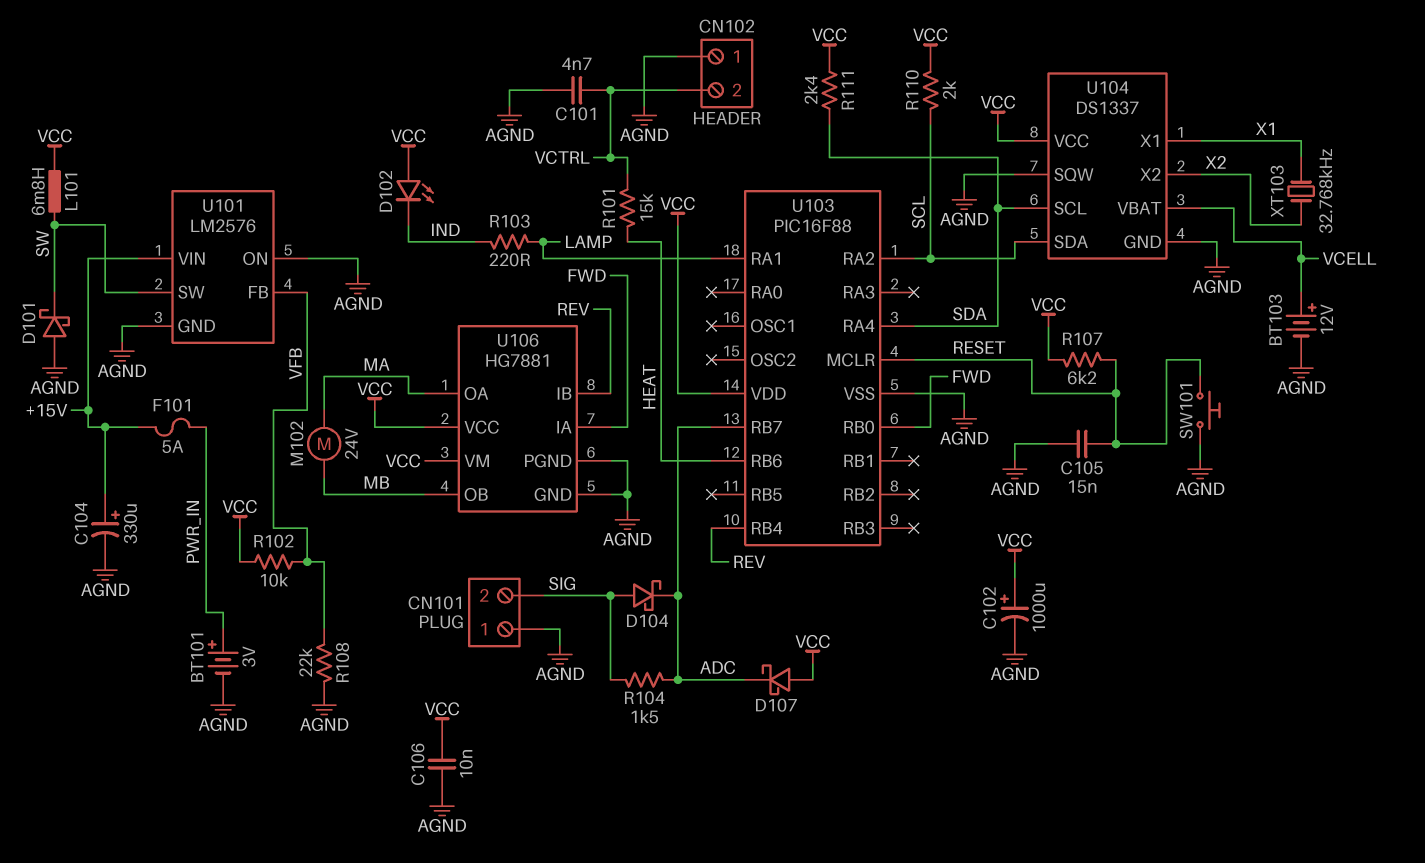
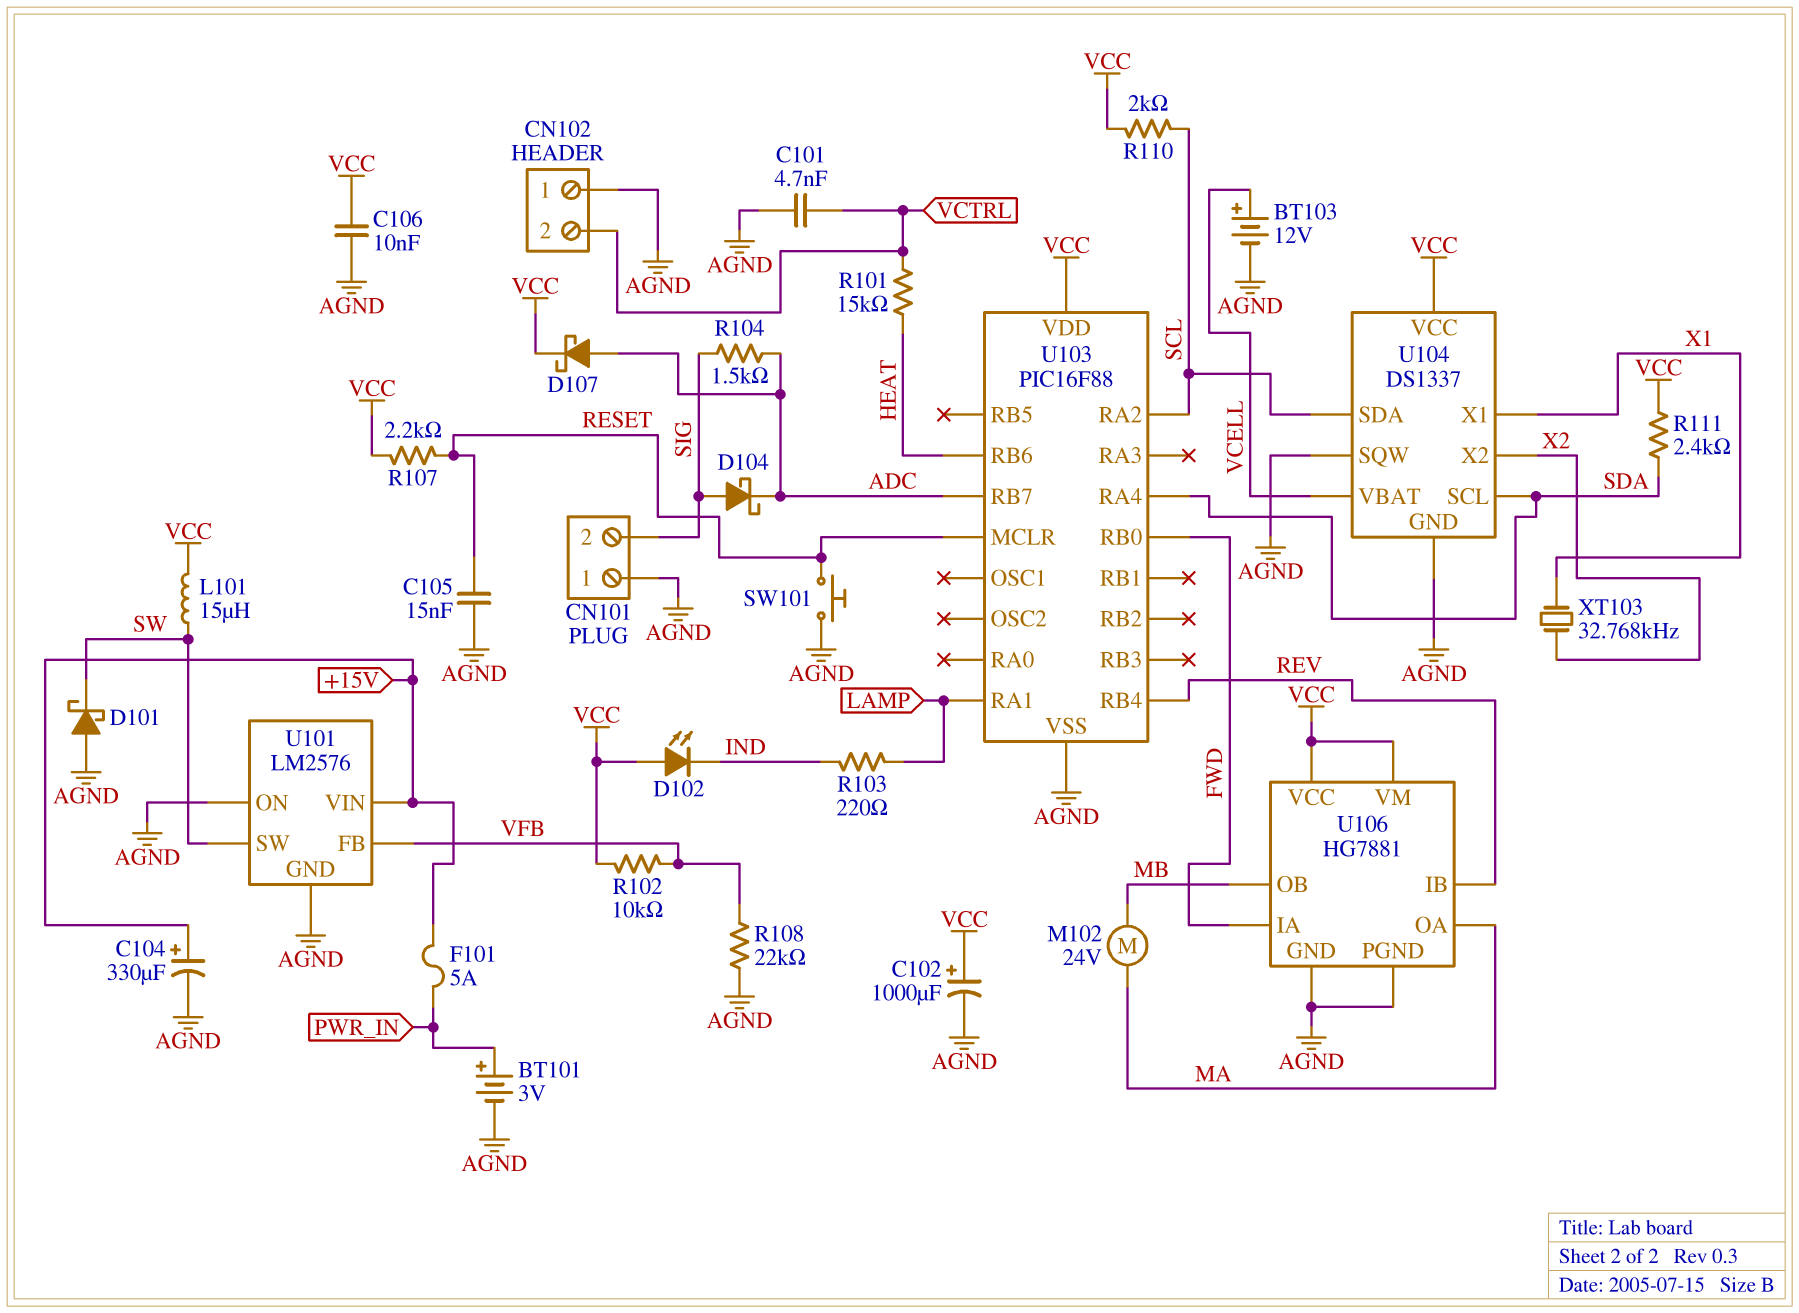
D107: schottky (A VCC, K ADC) -> schottky (A ADC, K VCC)
L101: 6.8mH (SW, VCC) -> 15uH (SW, VCC)
R107: 6.2k (RESET, VCC) -> 2.2k (RESET, VCC)

